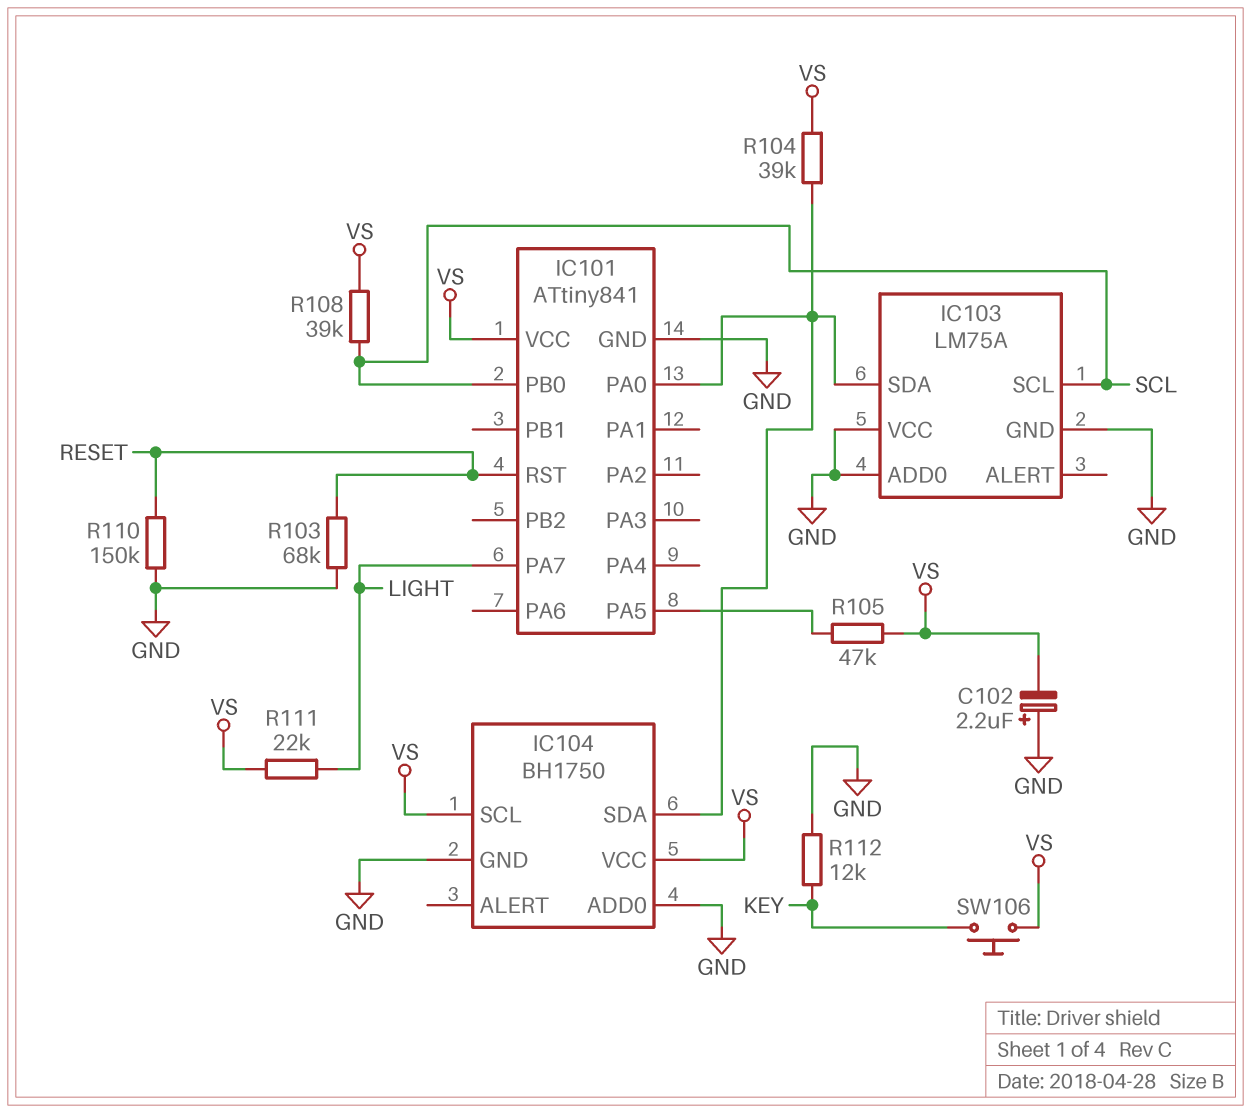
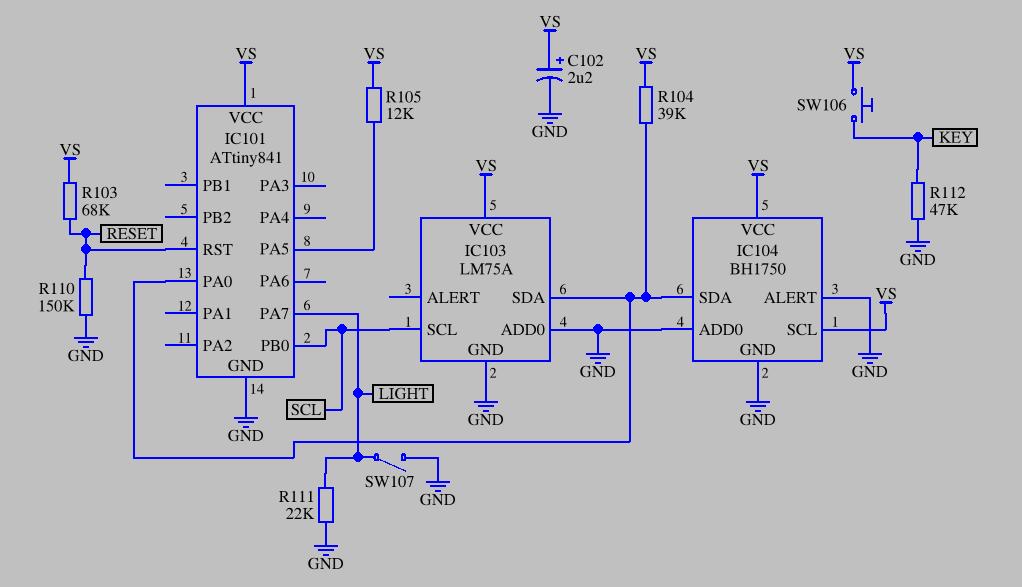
C102: 2.2uF (plus GND, minus VS) -> 2.2uF (plus VS, minus GND)
IC103 pin VCC: GND -> VS
IC104 pin ALERT: none -> GND
R103: 68k (GND, RESET) -> 68k (RESET, VS)
R105: 47k (IC101/PA5, VS) -> 12k (IC101/PA5, VS)
R108: 39k (SCL, VS) -> none
R111: 22k (LIGHT, VS) -> 22k (GND, LIGHT)
R112: 12k (GND, KEY) -> 47k (GND, KEY)
SW107: none -> switch (GND, LIGHT)

